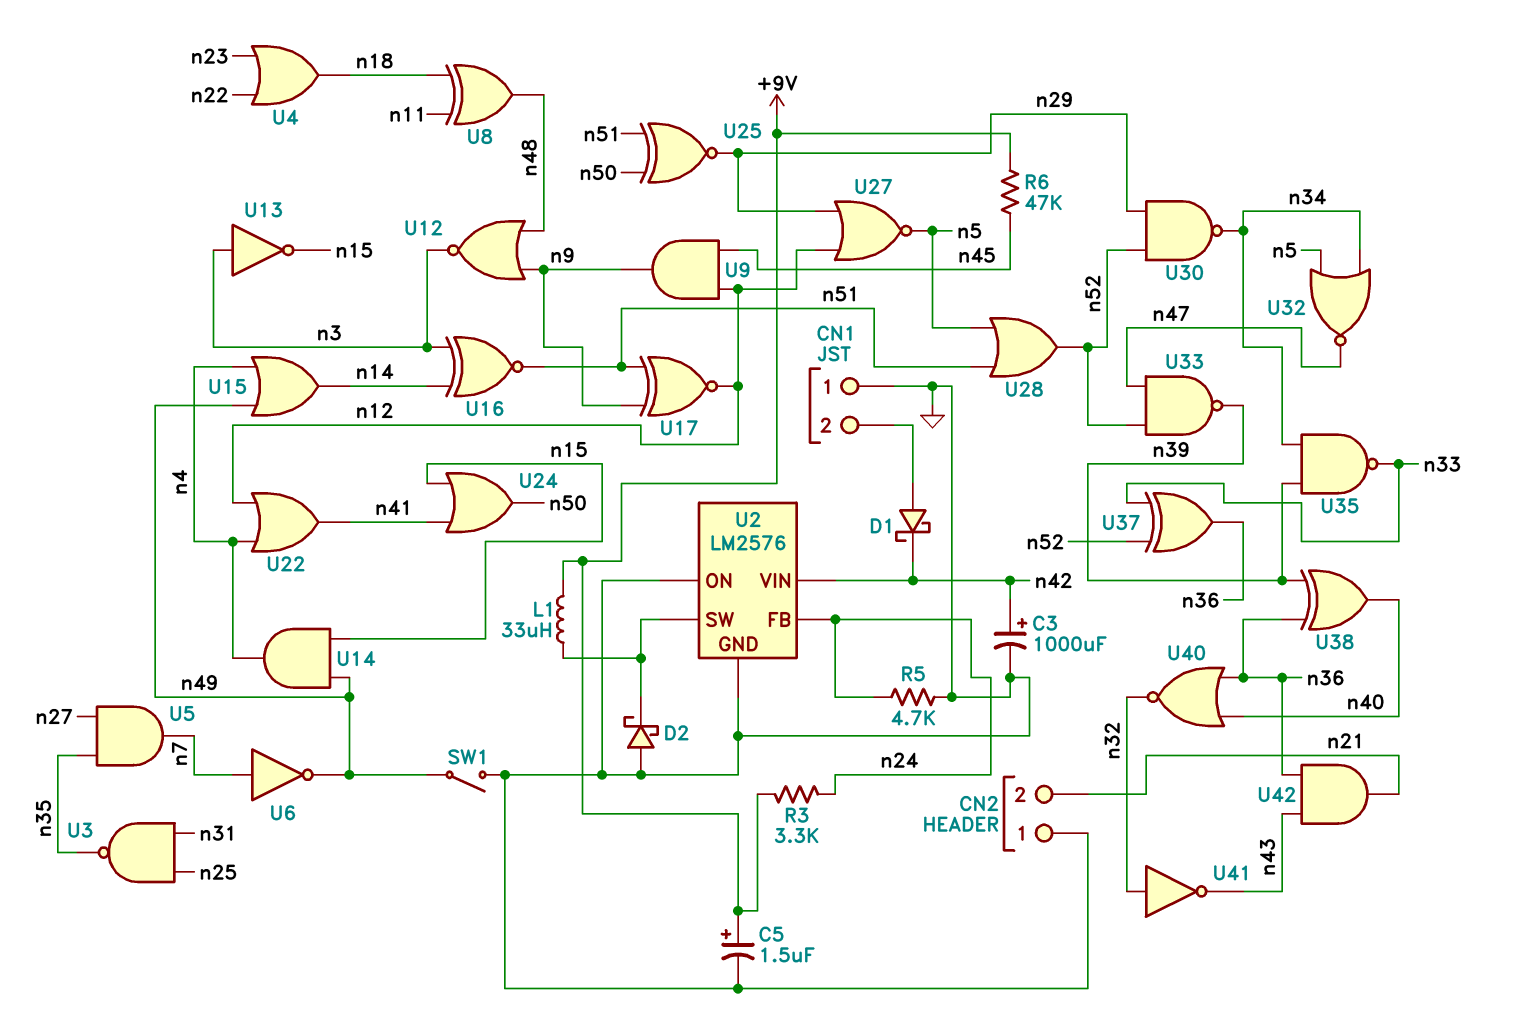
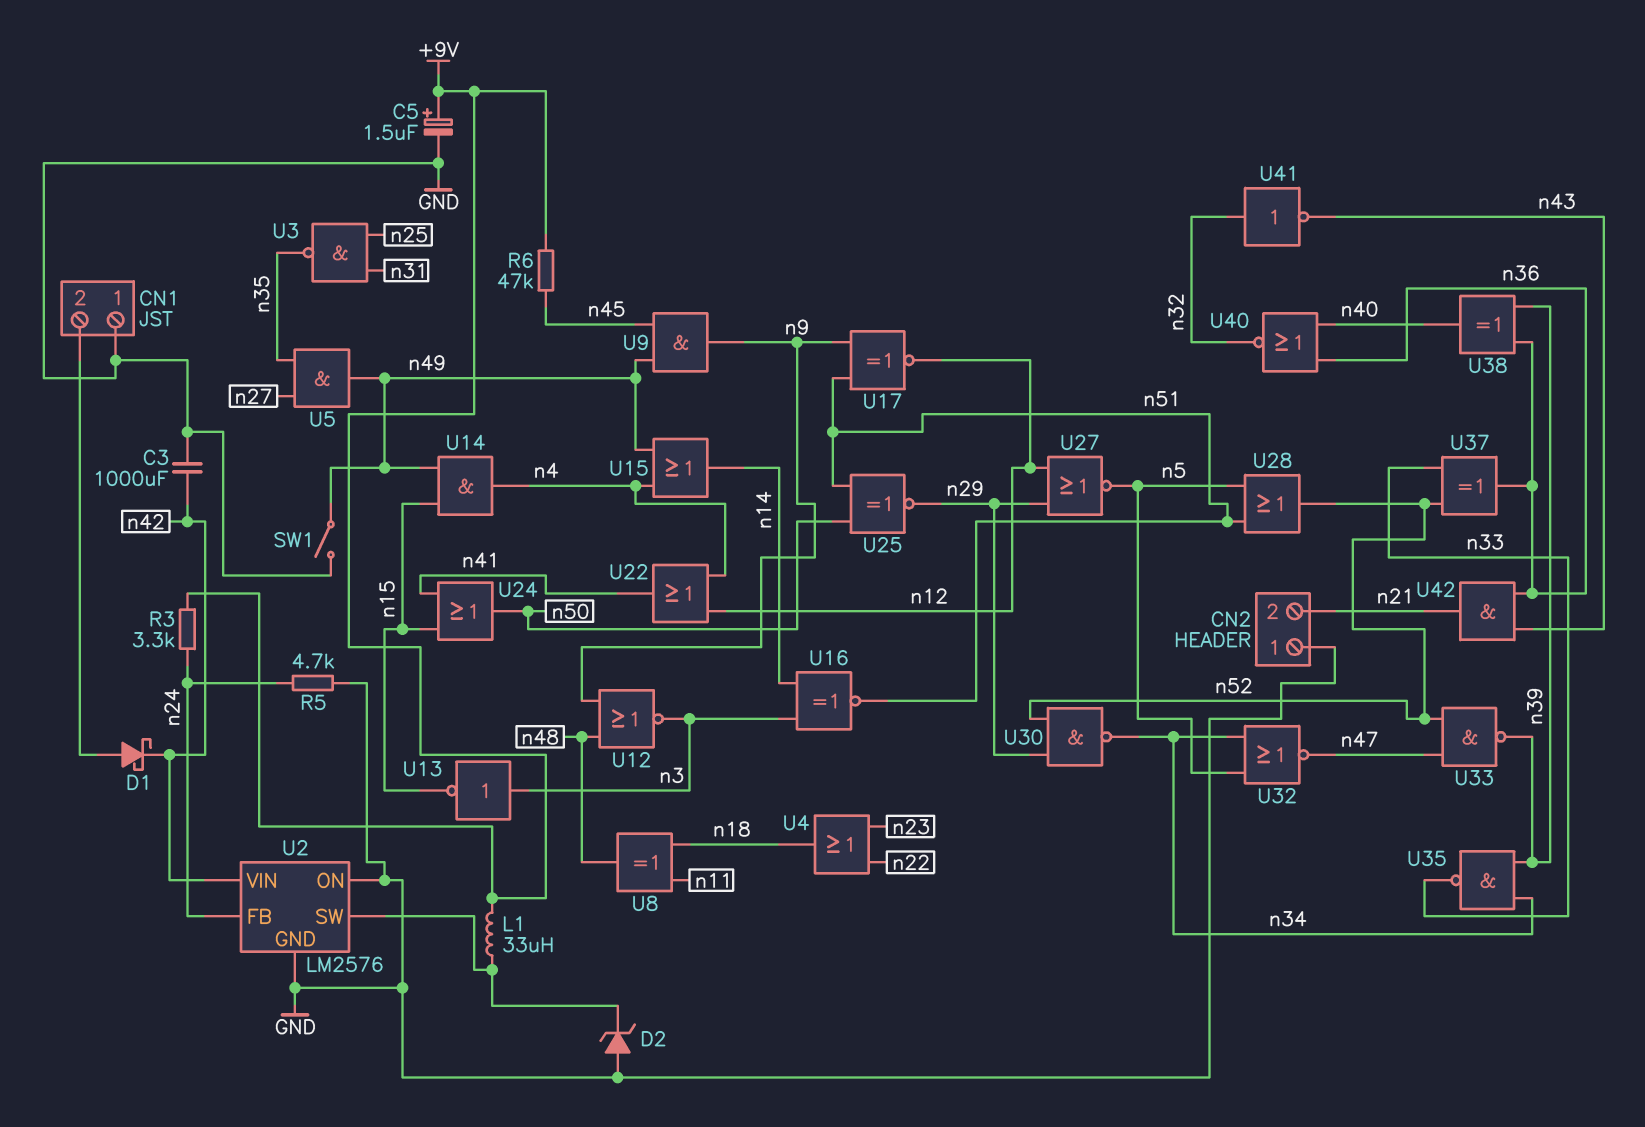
C3: 1000uF (plus n42, minus GND) -> 1000uF (GND, n42)
D2: schottky (A GND, K U2/SW) -> zener (A GND, K U2/SW)
U5: AND (in n27, in n35, out n7) -> AND (in n27, in n35, out n49)
U6: NOT (in n7, out n49) -> none
U9: AND (in n12, in n45, out n9) -> AND (in n45, in n49, out n9)

